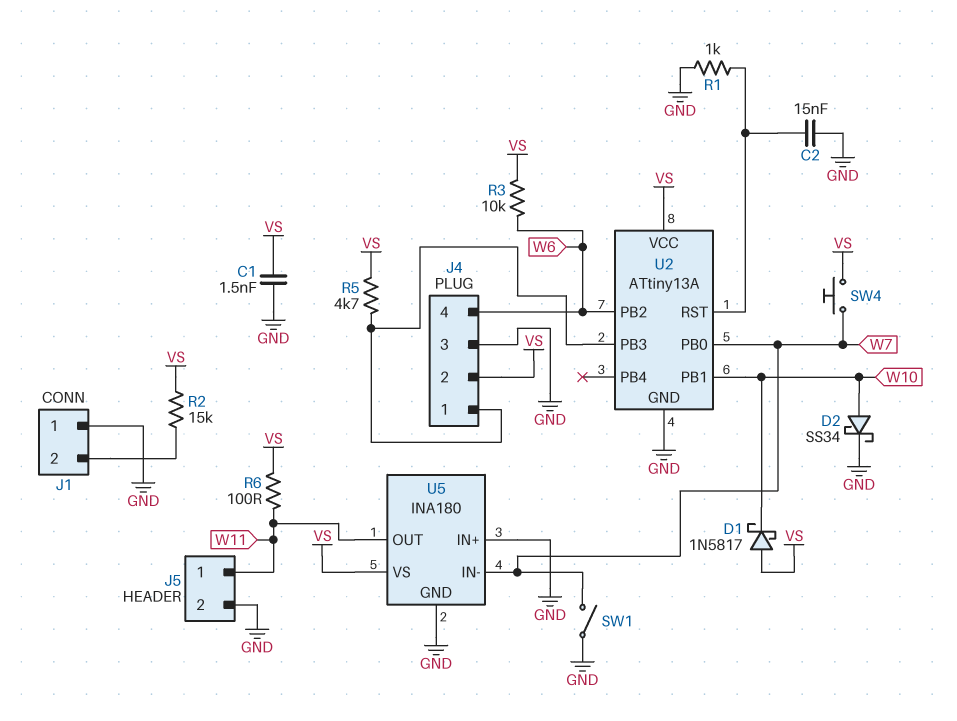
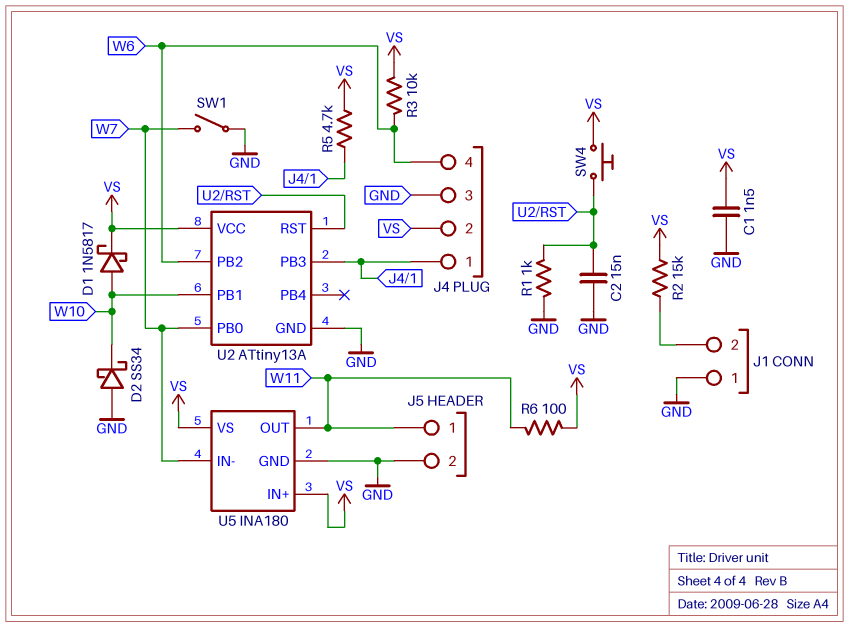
D1: schottky 1N5817 (A VS, K W10) -> schottky 1N5817 (A W10, K VS)
D2: schottky SS34 (A W10, K GND) -> schottky SS34 (A GND, K W10)
SW4: button (VS, W7) -> button (U2/RST, VS)
U5 pin IN+: GND -> VS

